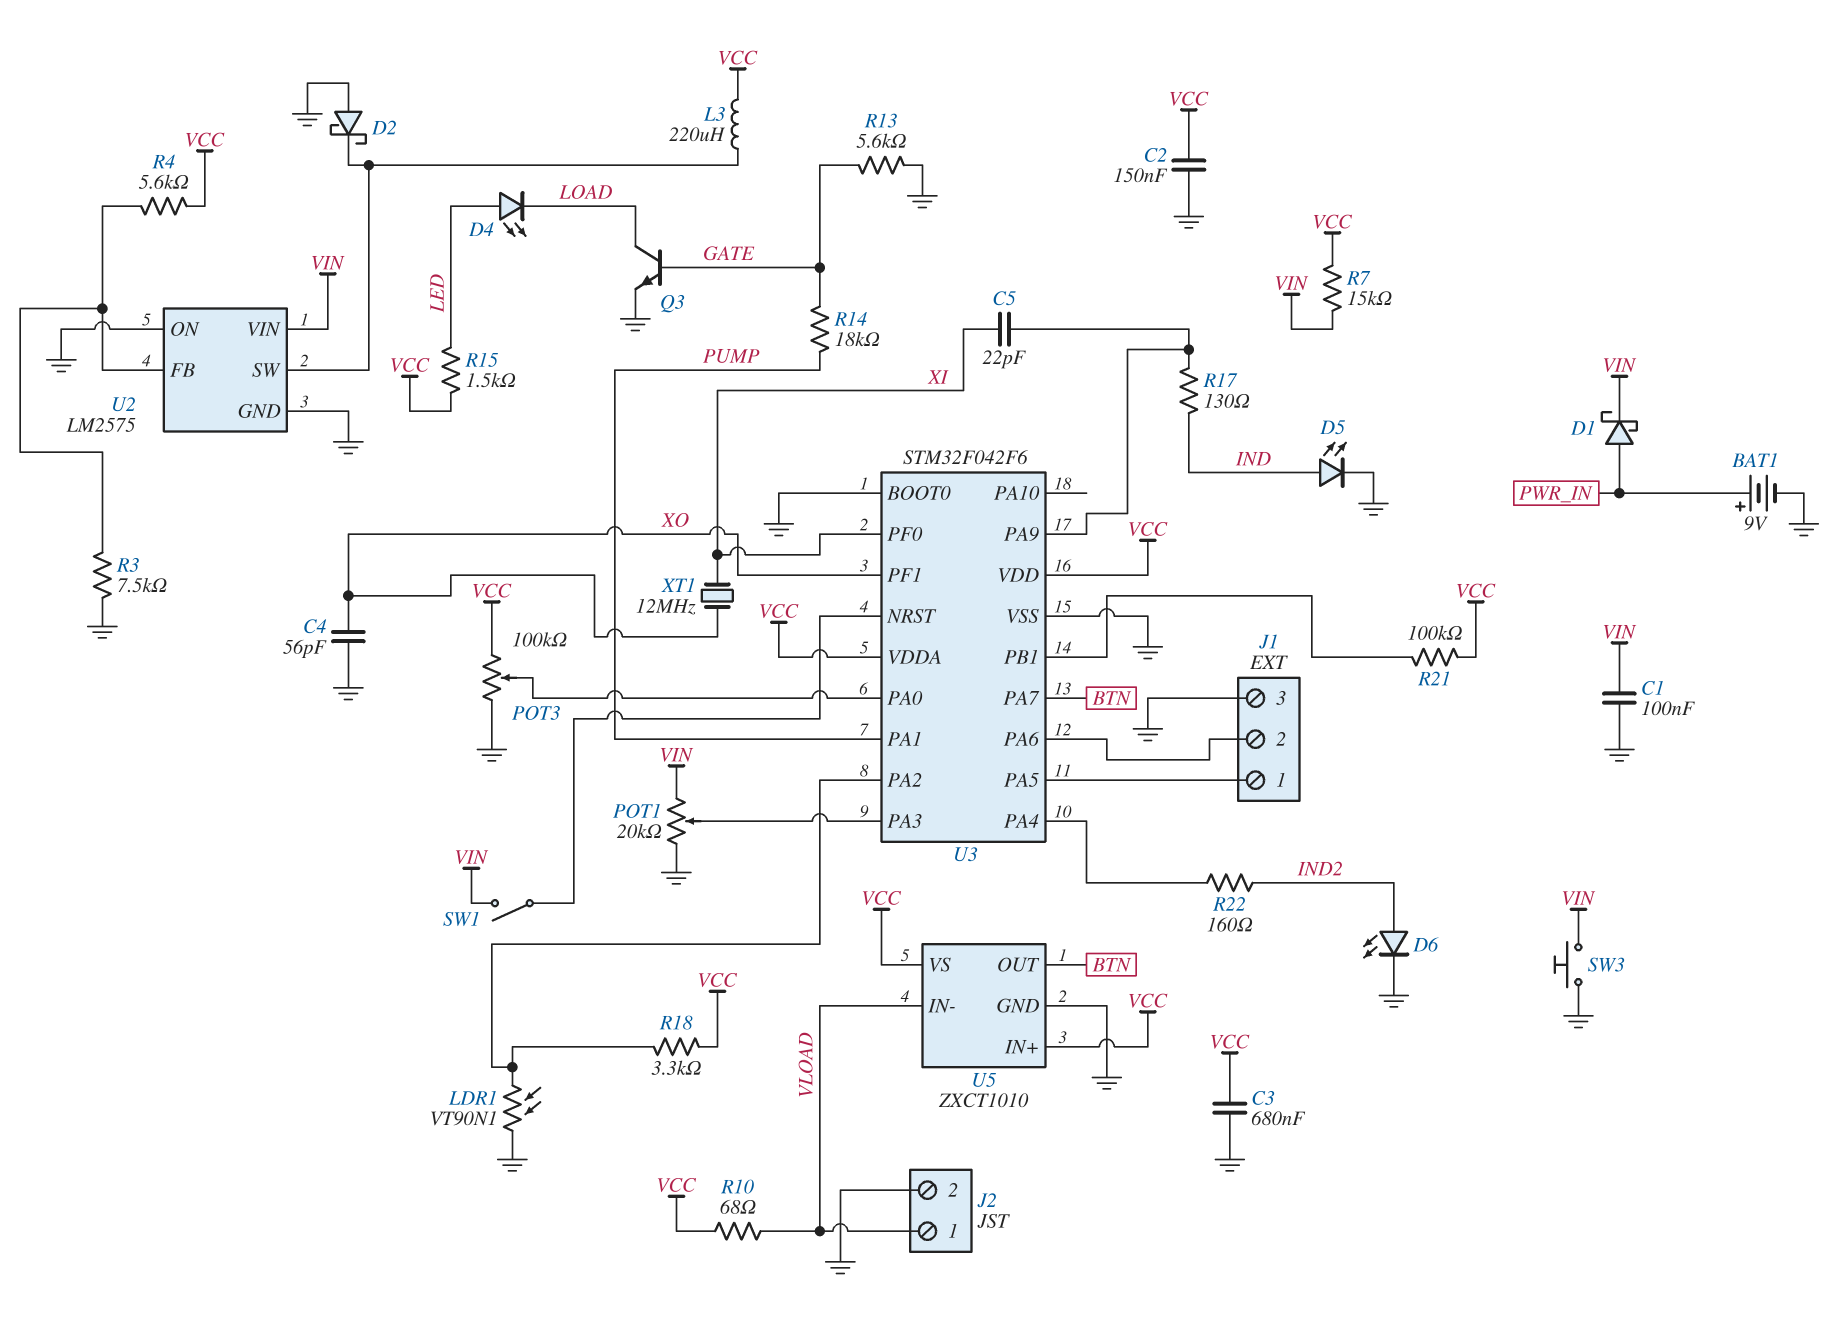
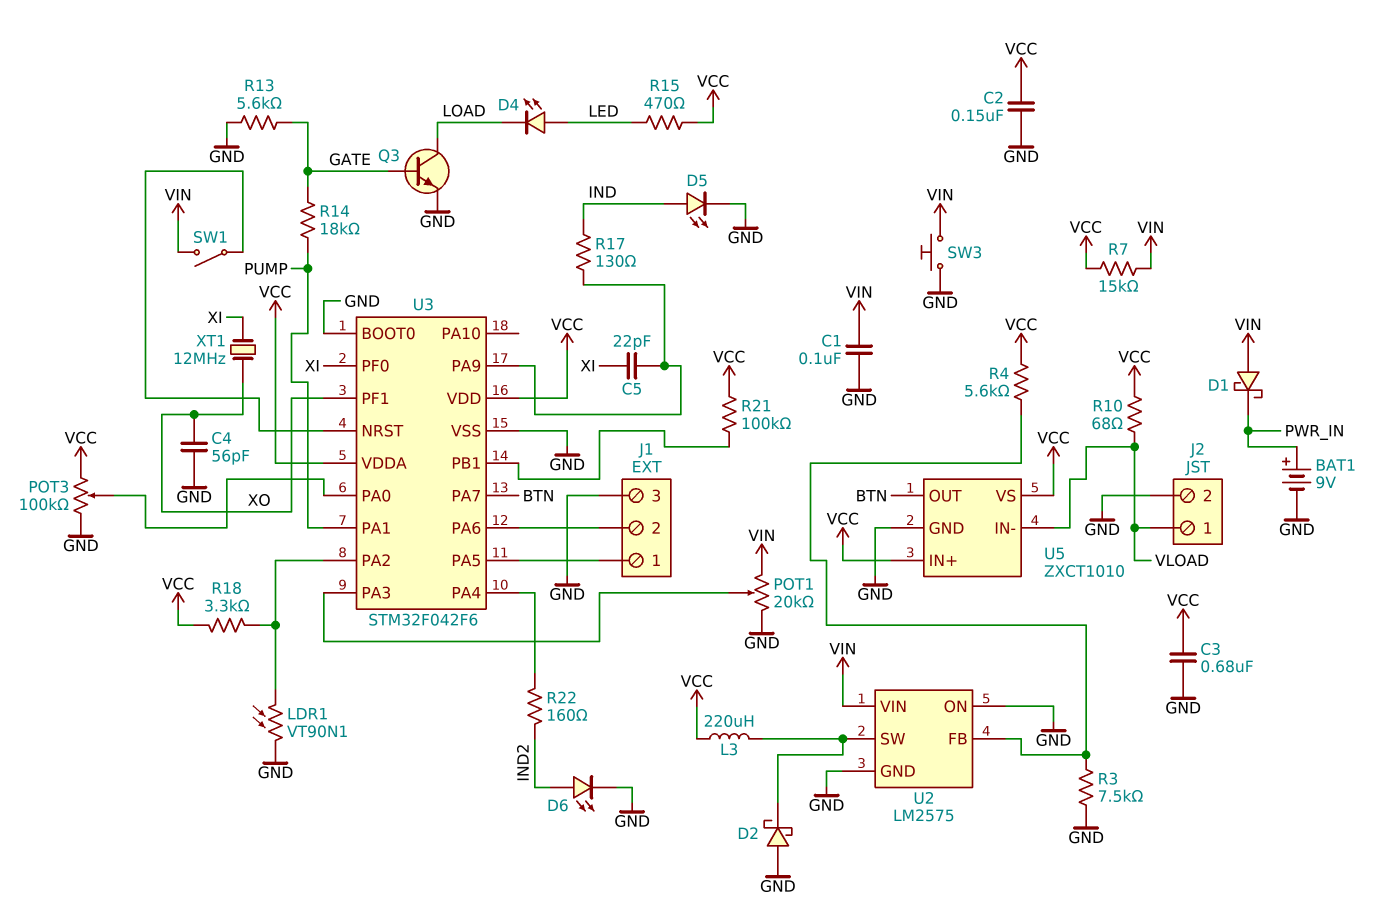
D1: schottky (A PWR_IN, K VIN) -> schottky (A VIN, K PWR_IN)
R15: 1.5k (LED, VCC) -> 470 (LED, VCC)

